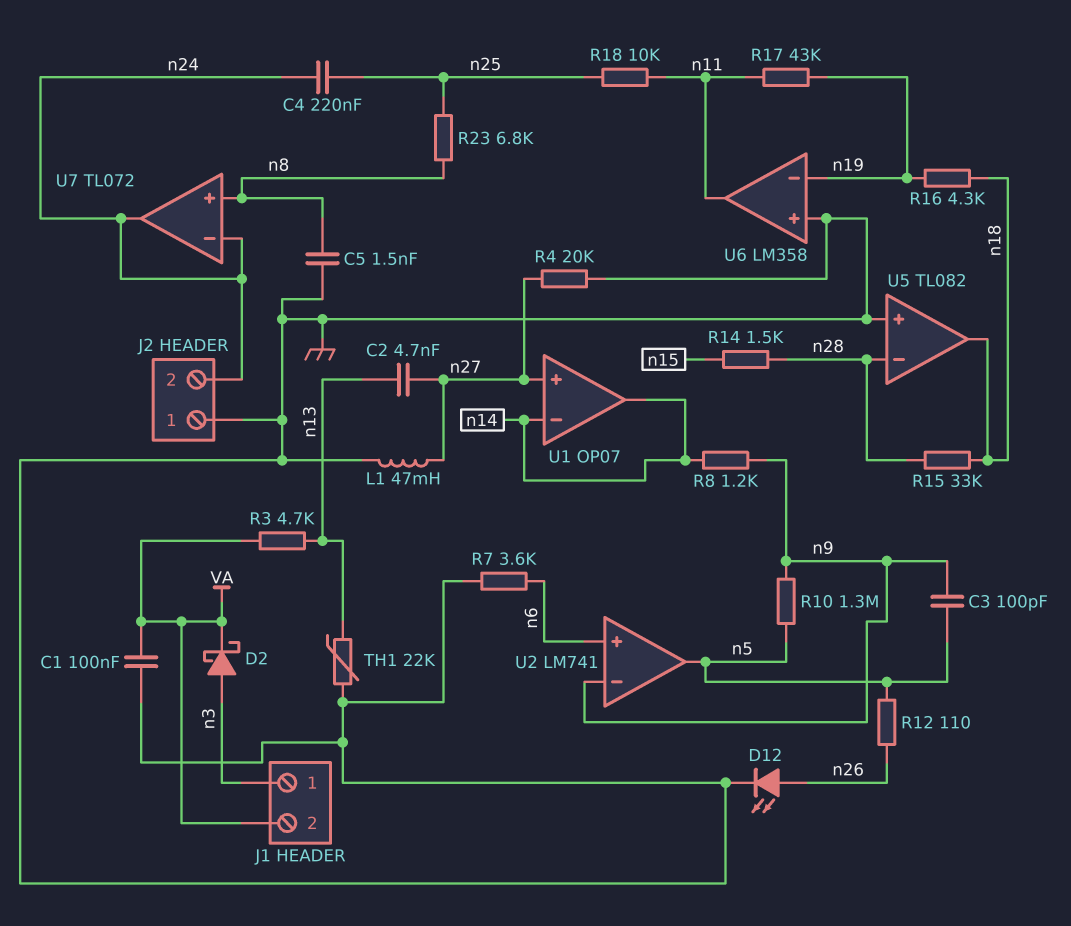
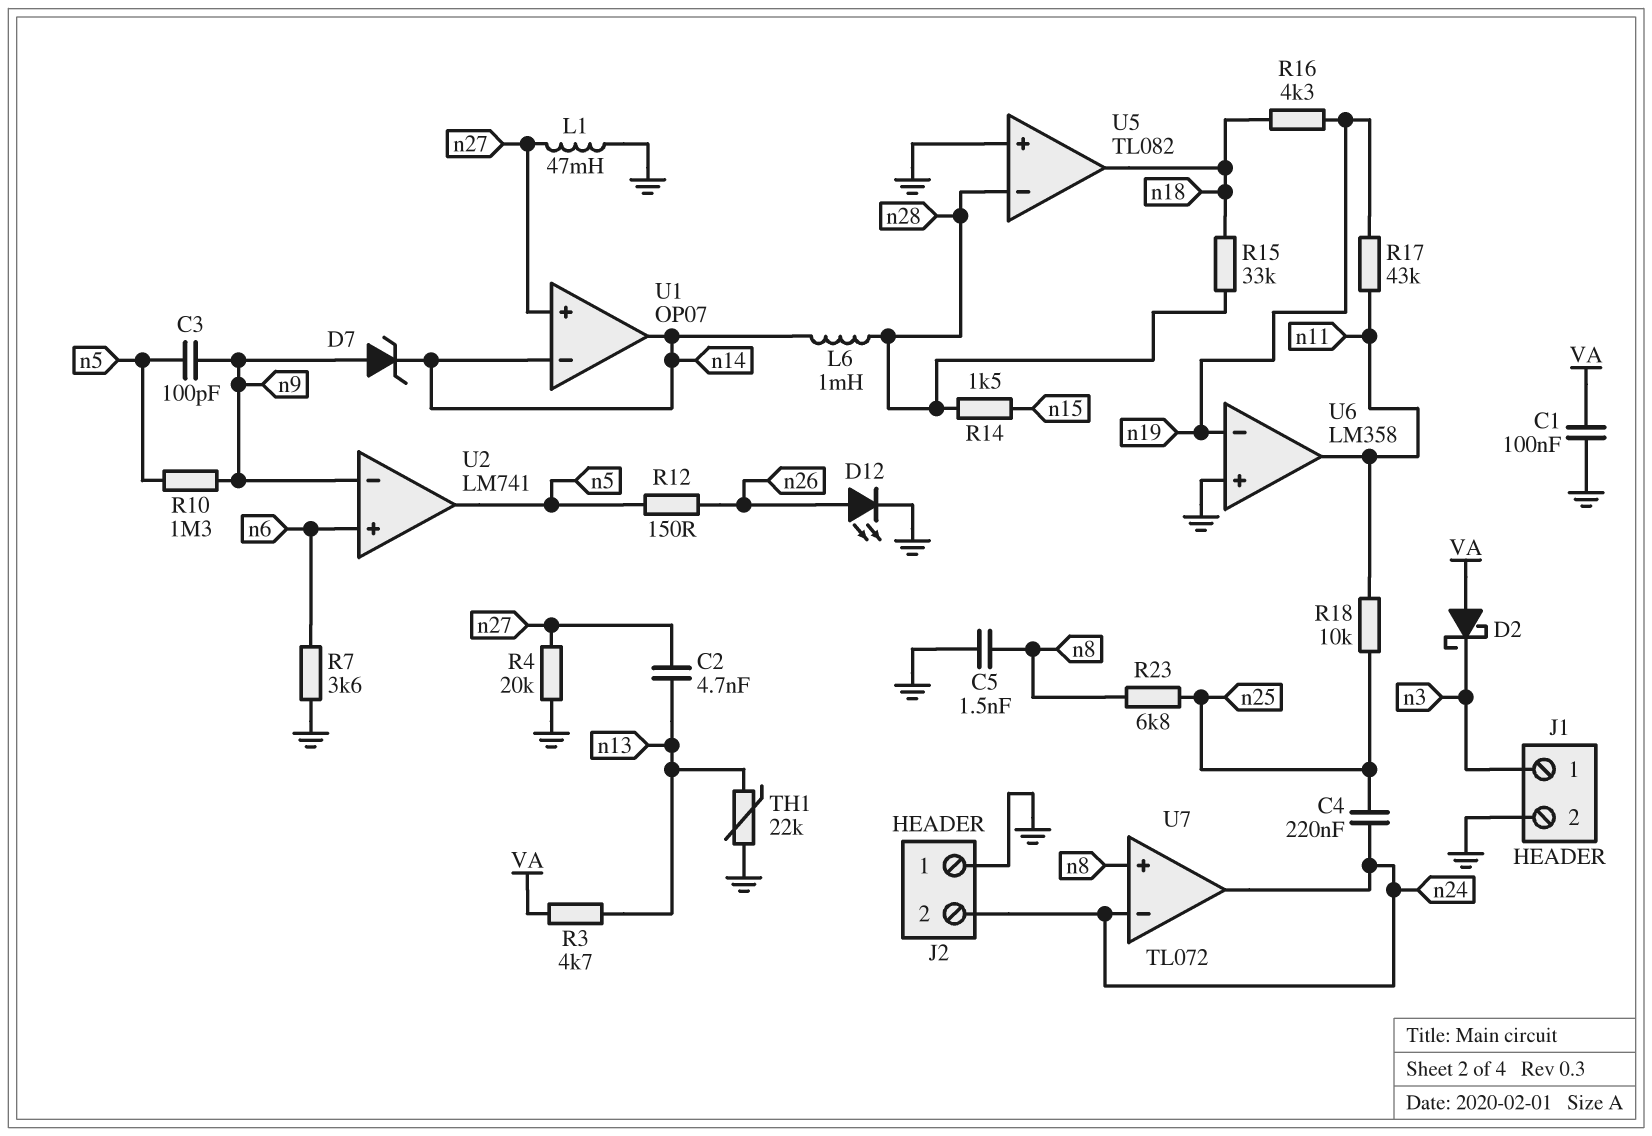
D2: schottky (A n3, K VA) -> schottky (A VA, K n3)
D7: none -> zener (A n9, K n14)
J1 pin 2: VA -> GND
L6: none -> 1mH (n14, n28)
R8: 1.2k (n9, n14) -> none
R12: 110 (n5, n26) -> 150 (n5, n26)

